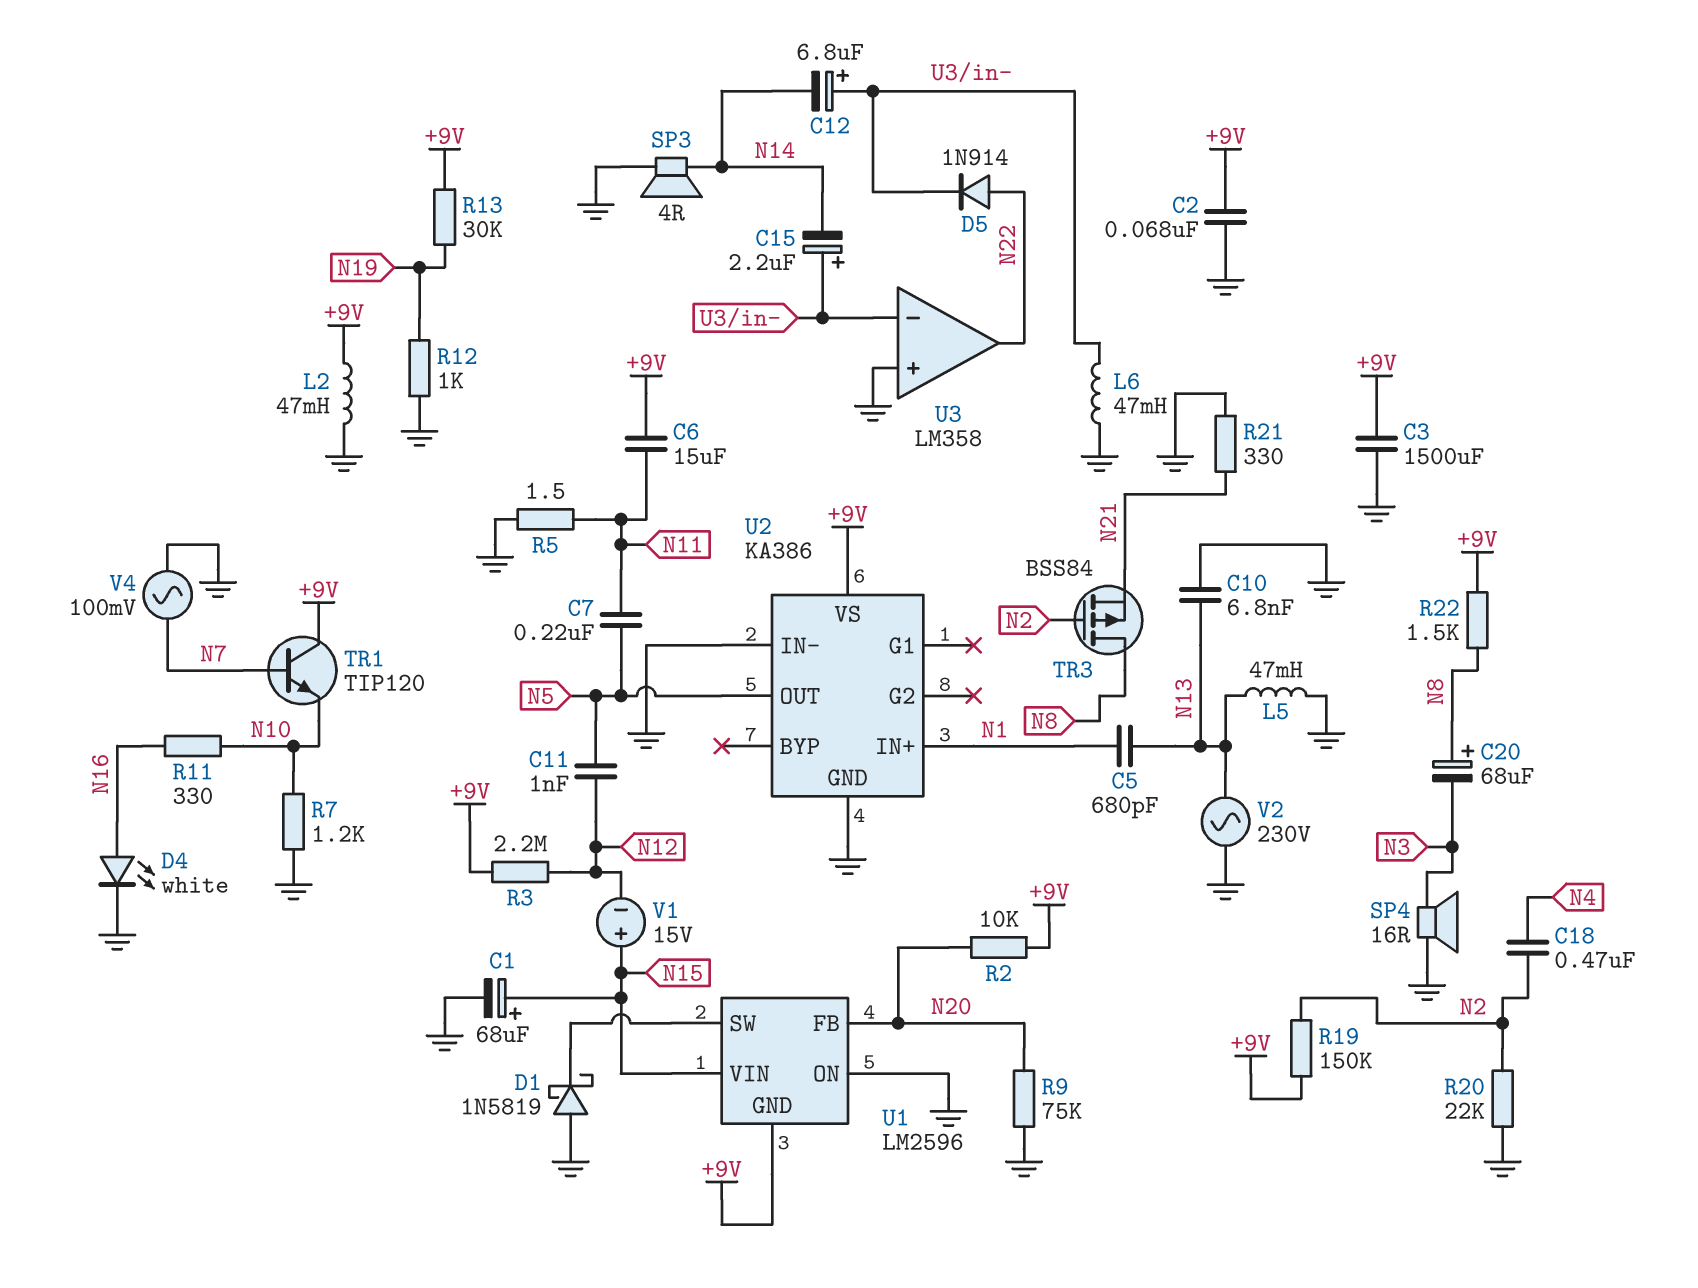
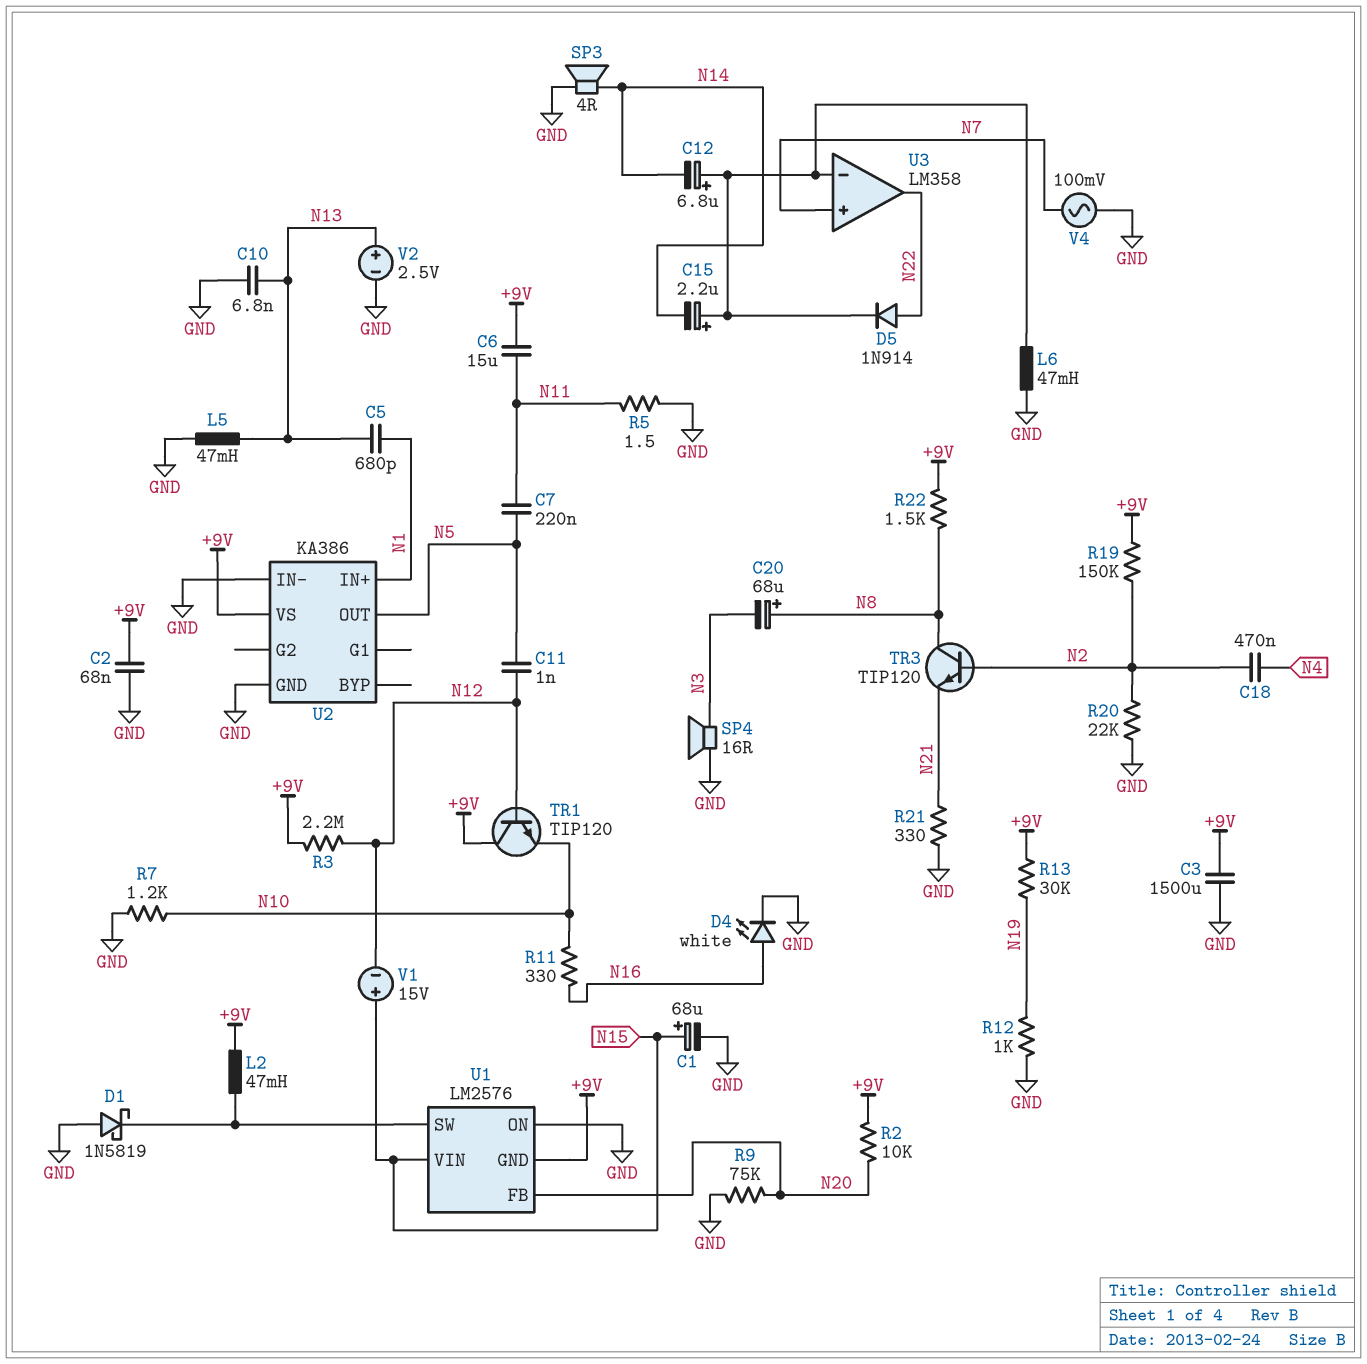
L2: 47mH (+9V, GND) -> 47mH (+9V, U1/SW)
TR1: NPN TIP120 (B N7, C +9V, E N10) -> NPN TIP120 (B N12, C +9V, E N10)
TR3: PMOS BSS84 (G N2, D N8, S N21) -> NPN TIP120 (B N2, C N8, E N21)
U1: LM2596 -> LM2576
U3 pin in+: GND -> N7
V2: AC 230V (GND, N13) -> 2.5V (plus N13, minus GND)

